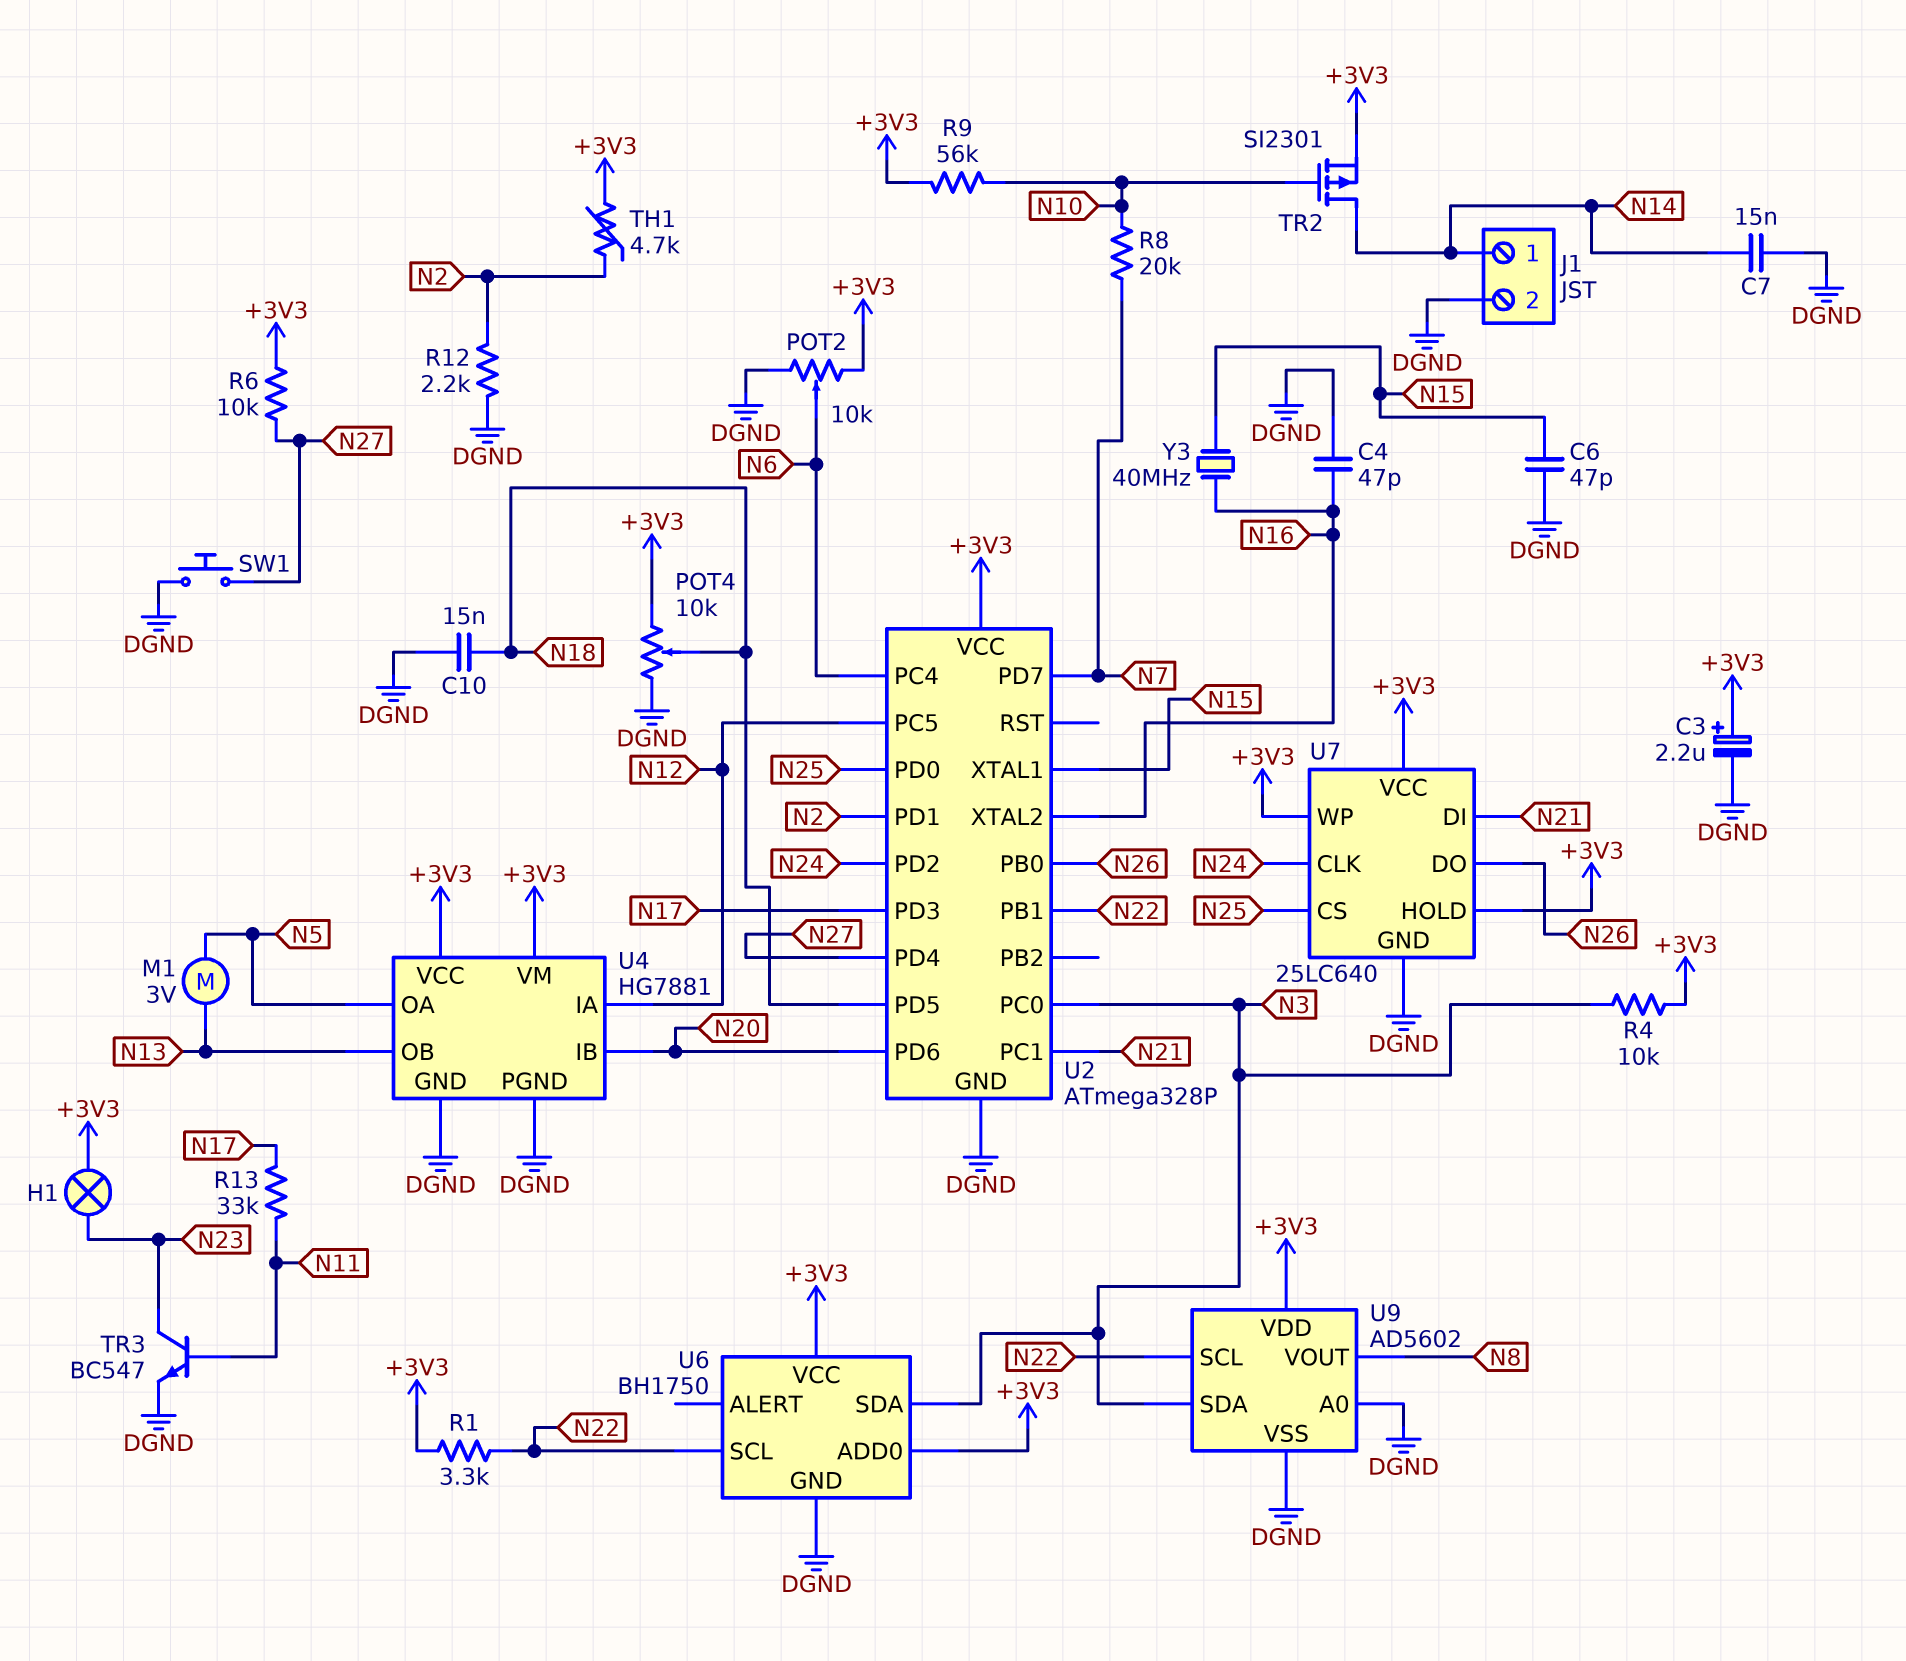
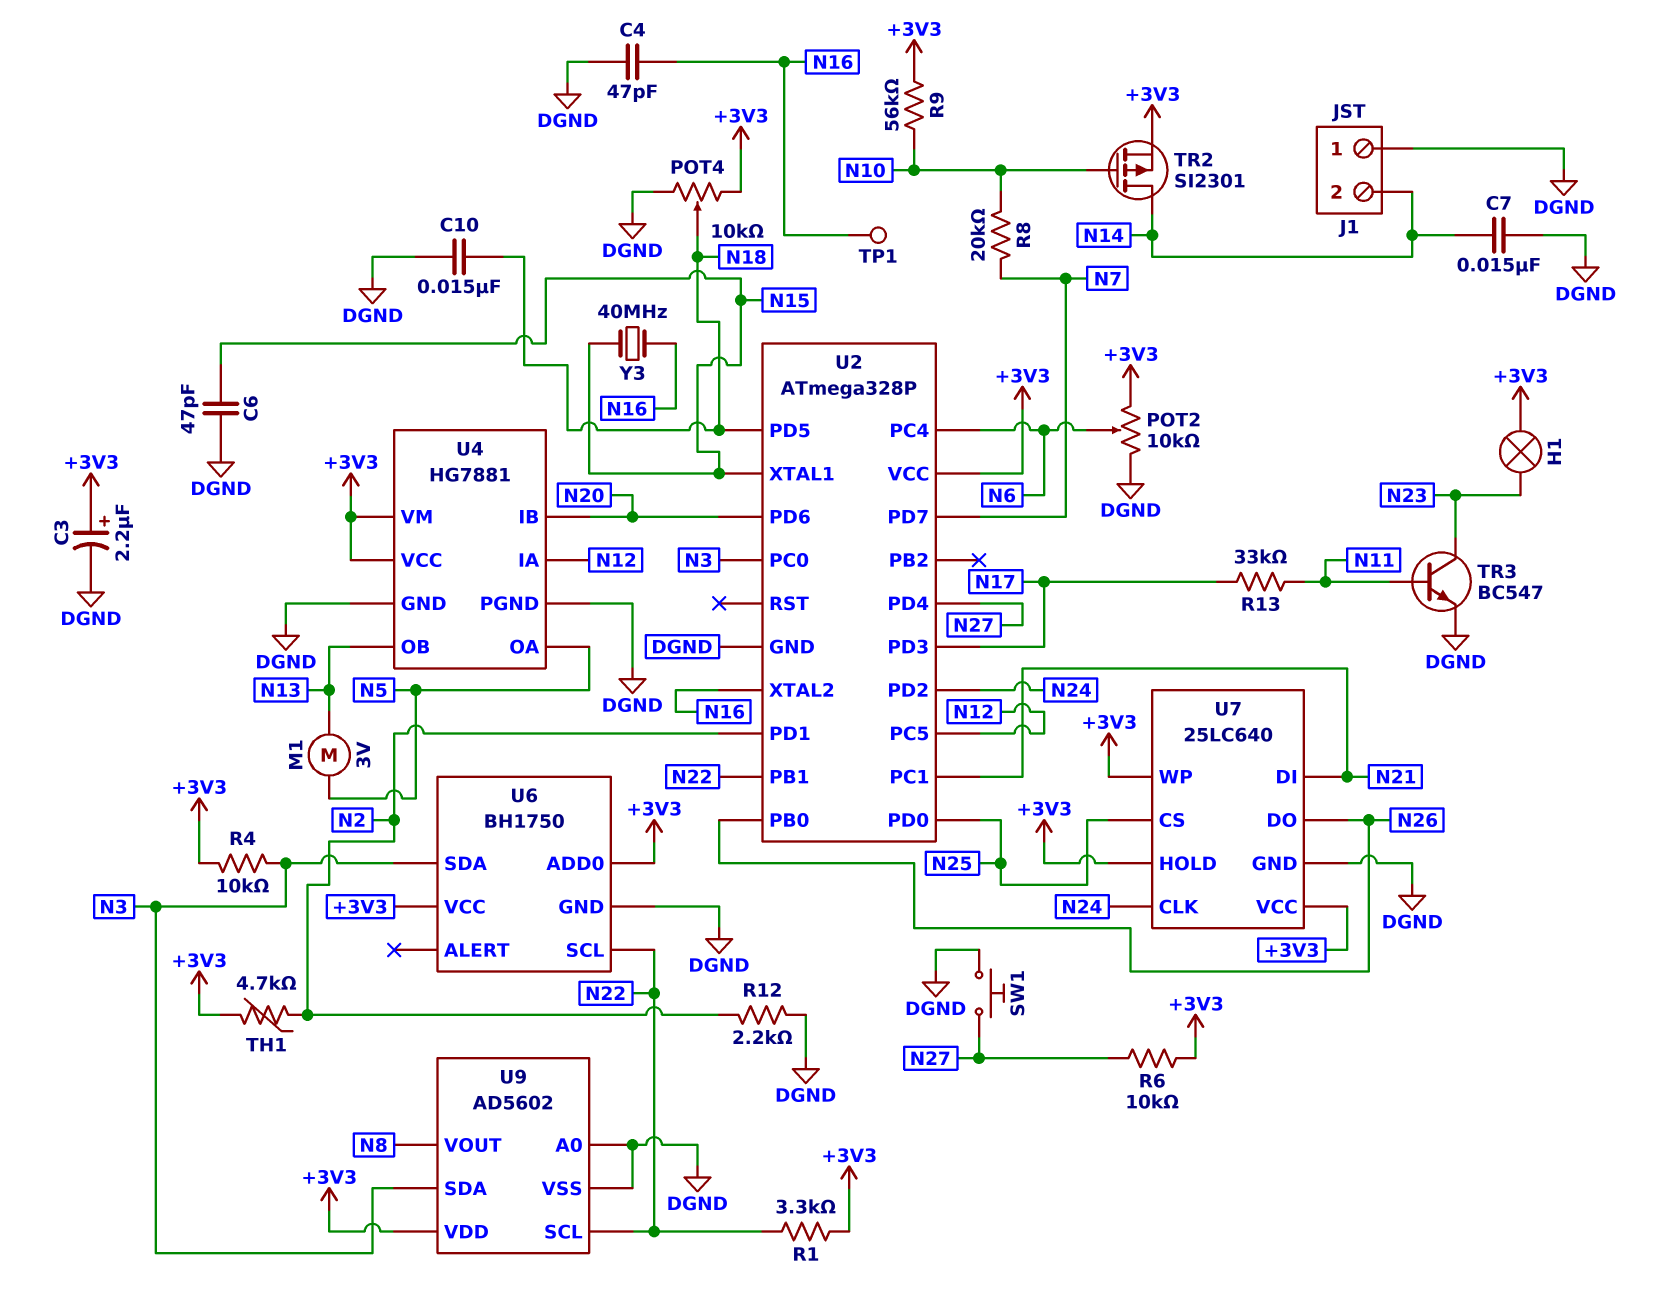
J1 pin 1: N14 -> DGND
J1 pin 2: DGND -> N14
TP1: none -> test point (N16)

